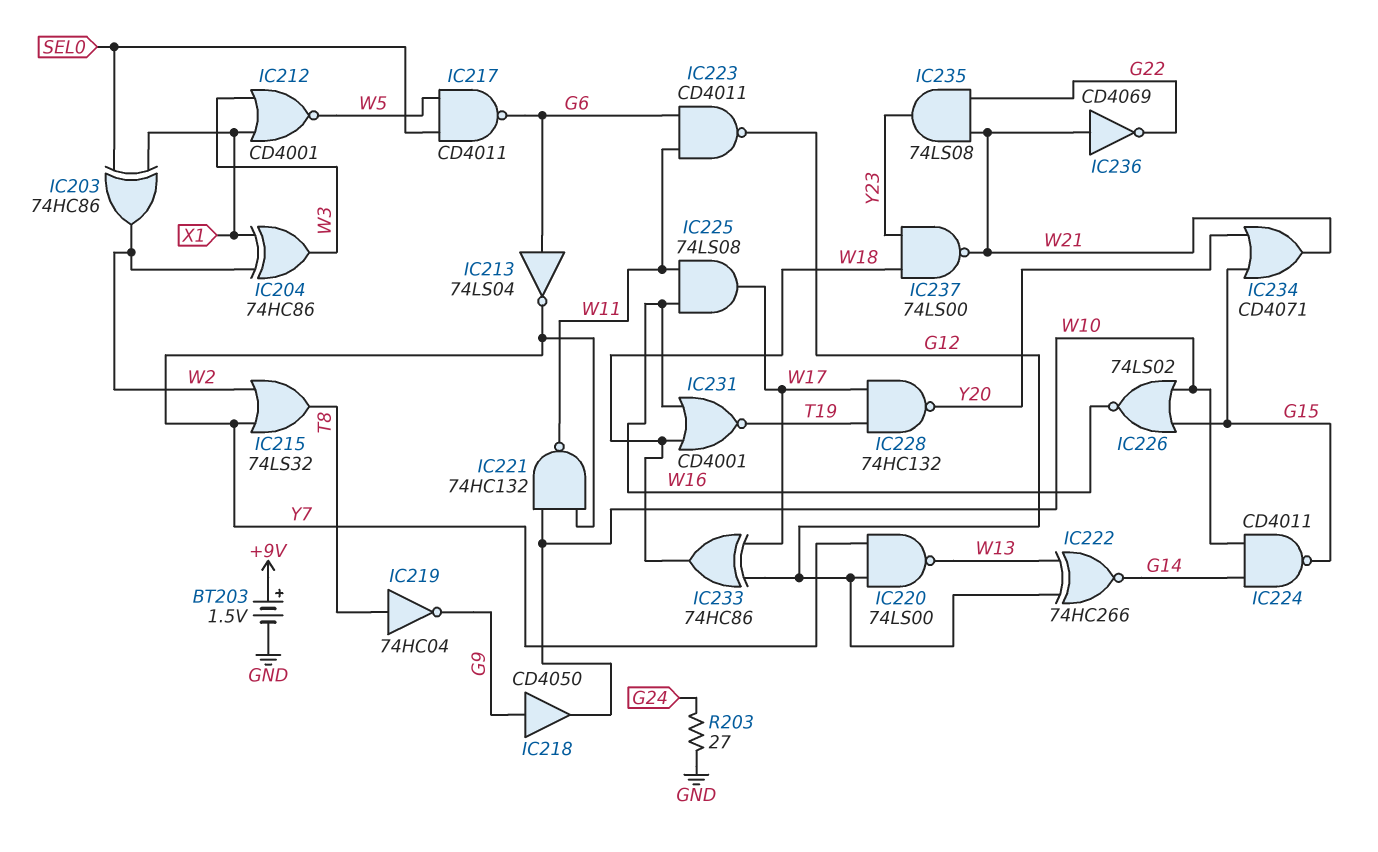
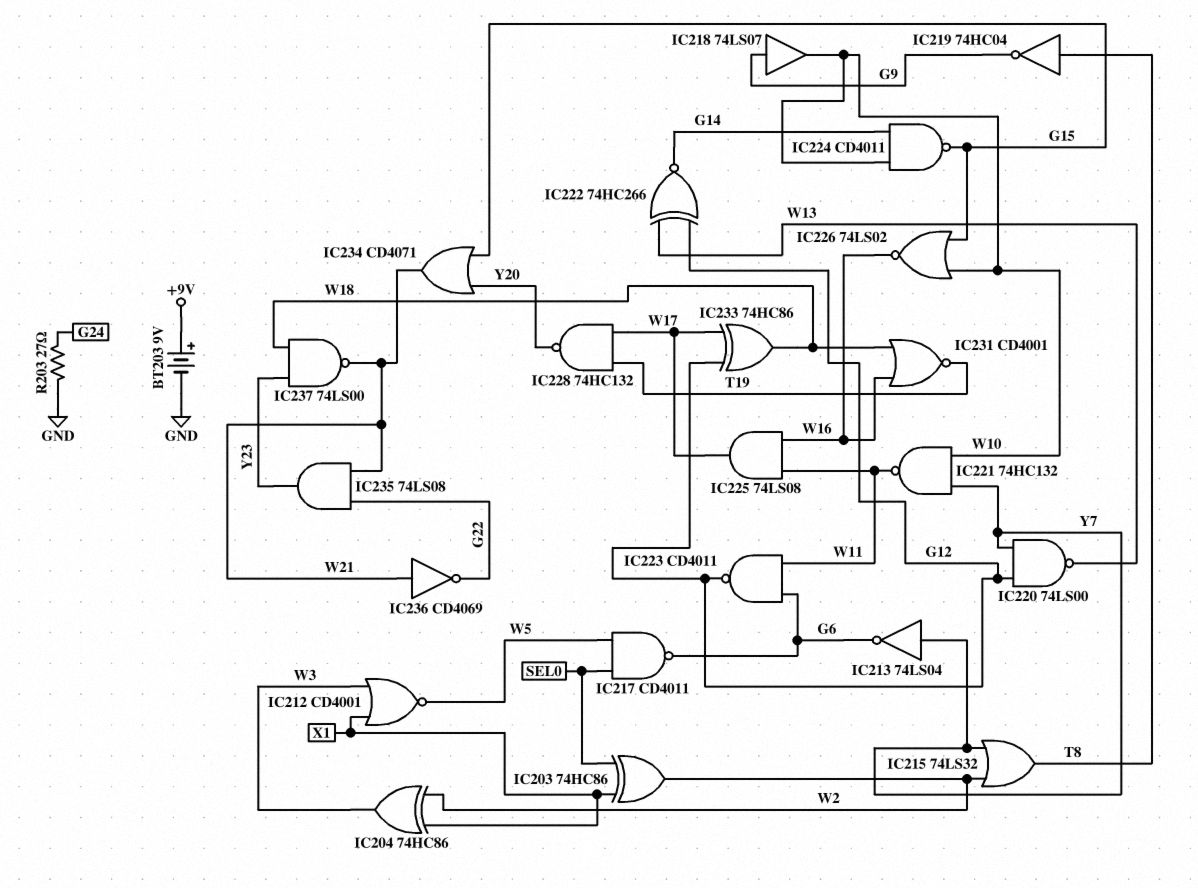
BT203: 1.5V (plus +9V, minus GND) -> 9V (plus +9V, minus GND)
IC213: NOT 74LS04 (in G6, out Y7) -> NOT 74LS04 (in Y7, out G6)
IC218: buffer CD4050 (in G9, out W10) -> buffer 74LS07 (in G9, out W10)

